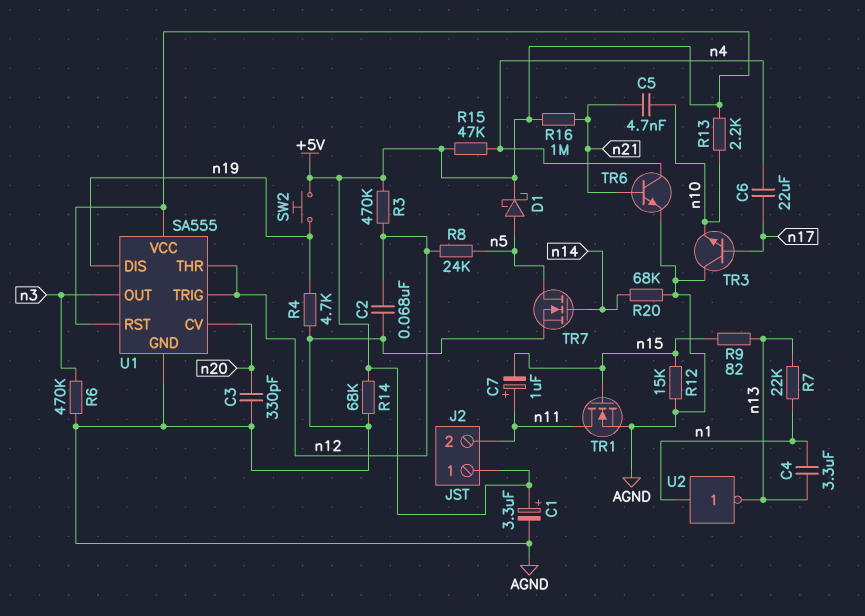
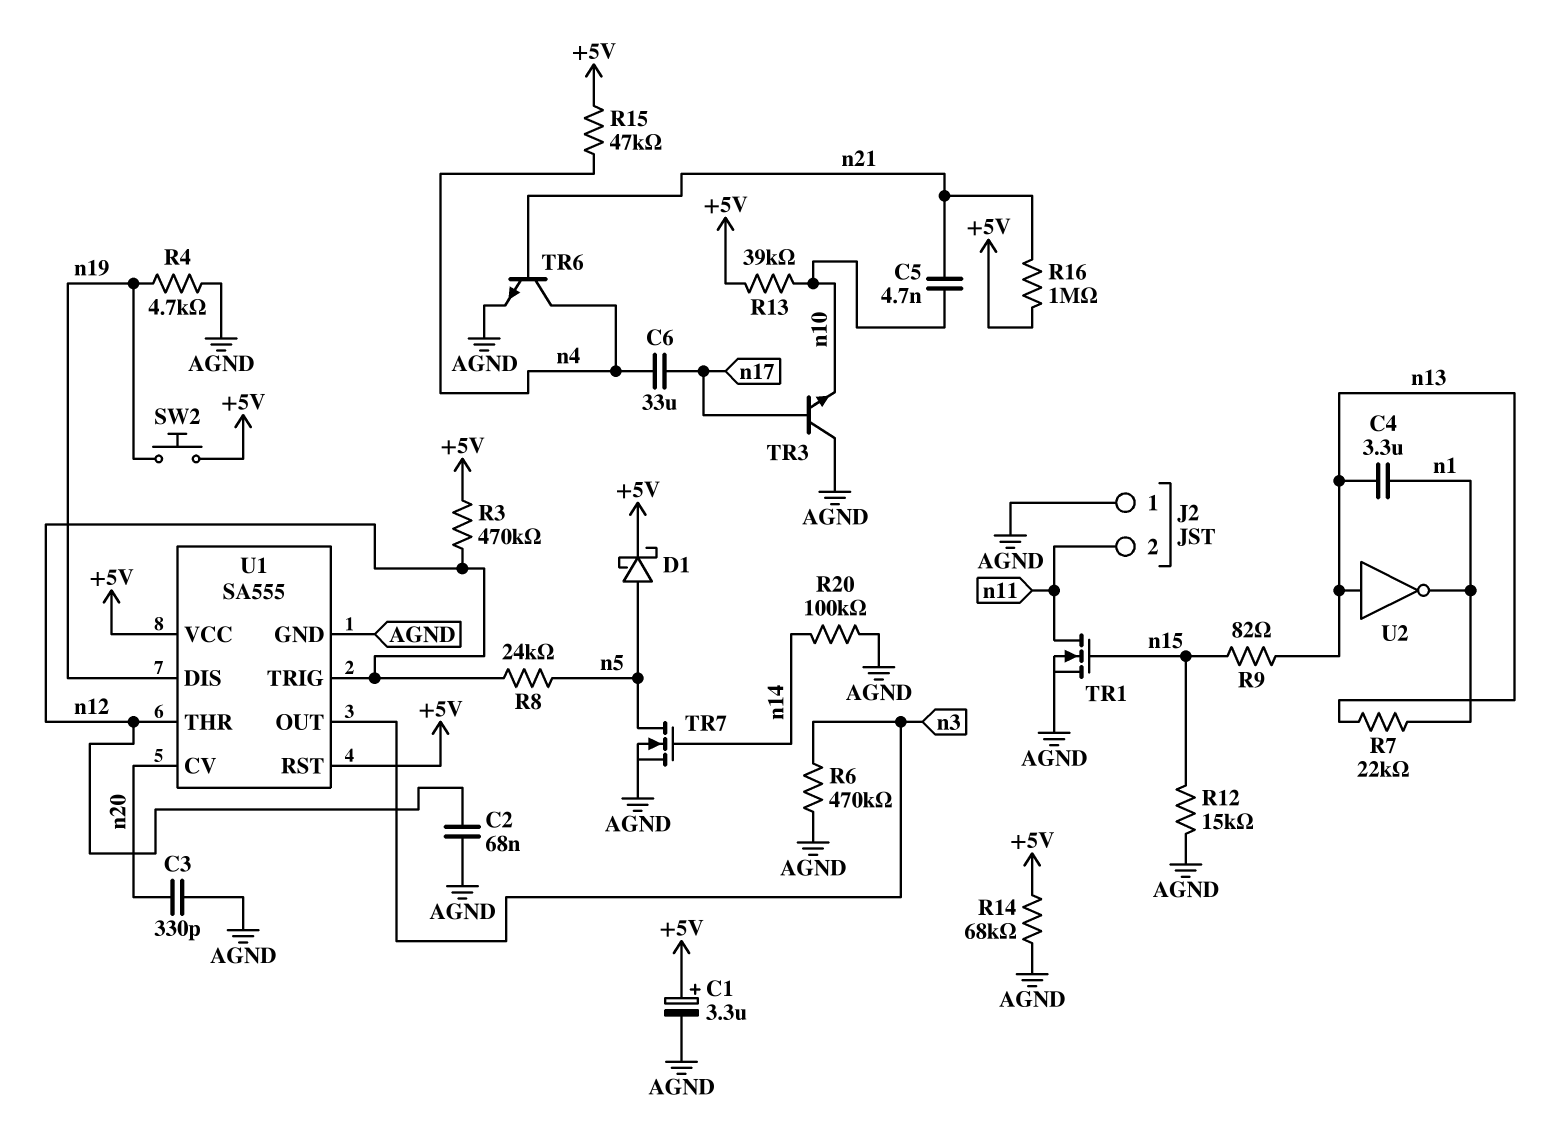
C6: 22uF (n4, n17) -> 33uF (n4, n17)
C7: 1uF (plus n11, minus n15) -> none
J2 pin 1: +5V -> AGND
R13: 2.2k (+5V, n10) -> 39k (+5V, n10)
R20: 68k (AGND, n14) -> 100k (AGND, n14)
U2: NOT (in n1, out n13) -> NOT (in n13, out n1)

